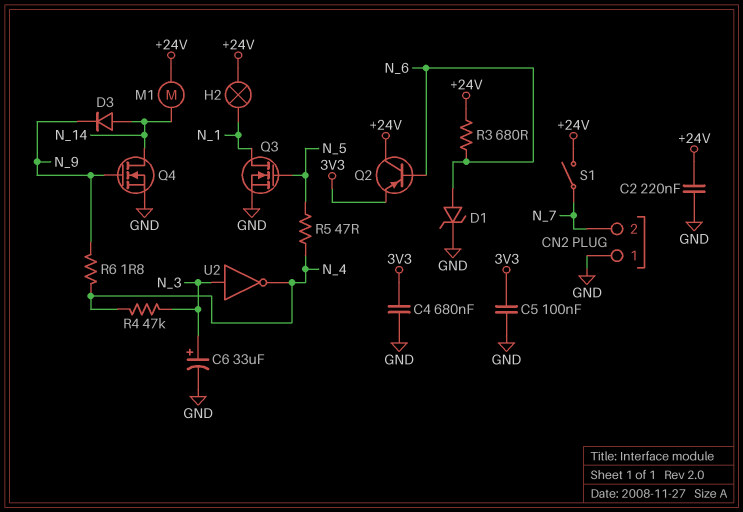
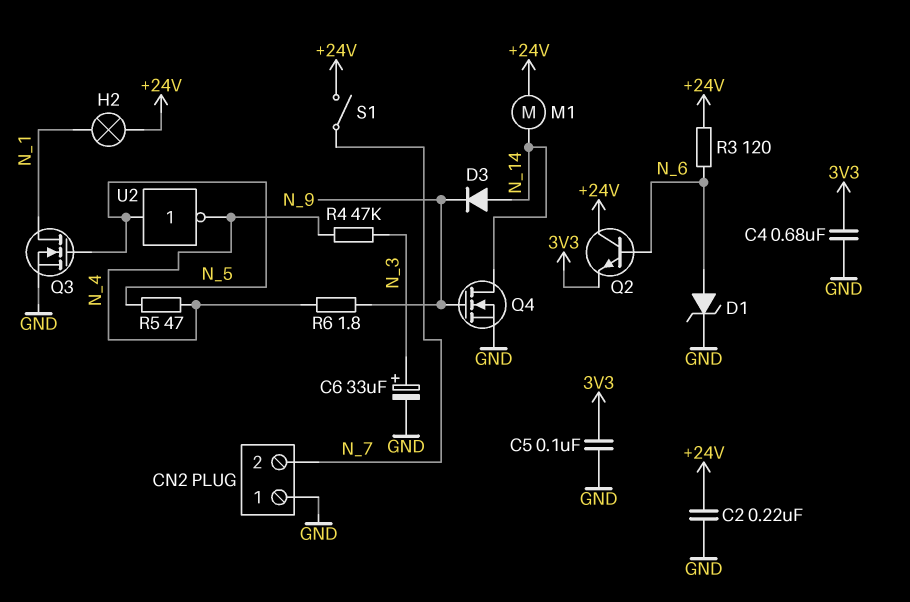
Q2: PNP (B N_6, C +24V, E 3V3) -> NPN (B N_6, C +24V, E 3V3)
R3: 680 (+24V, N_6) -> 120 (+24V, N_6)
U2: NOT (in N_3, out N_4) -> NOT (in N_5, out N_4)

